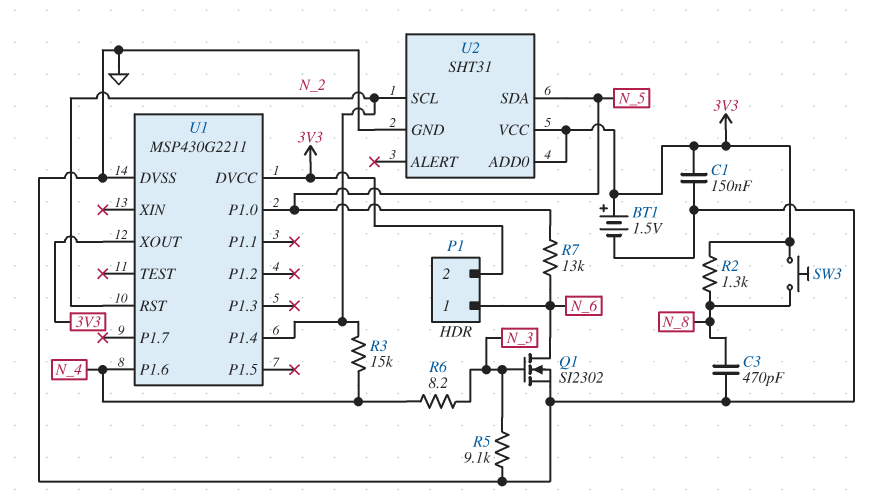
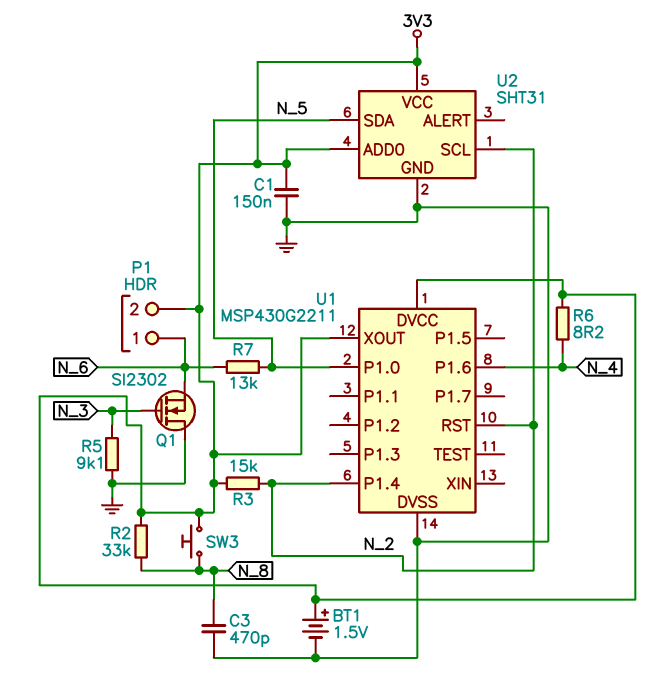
Q1: NMOS SI2302 (G N_3, D N_6, S GND) -> NMOS SI2302 (G N_3, D GND, S N_6)
R2: 1.3k (3V3, N_8) -> 33k (3V3, N_8)
R3: 15k (N_2, N_4) -> 15k (3V3, N_2)
R6: 8.2 (N_3, N_4) -> 8.2 (3V3, N_4)

